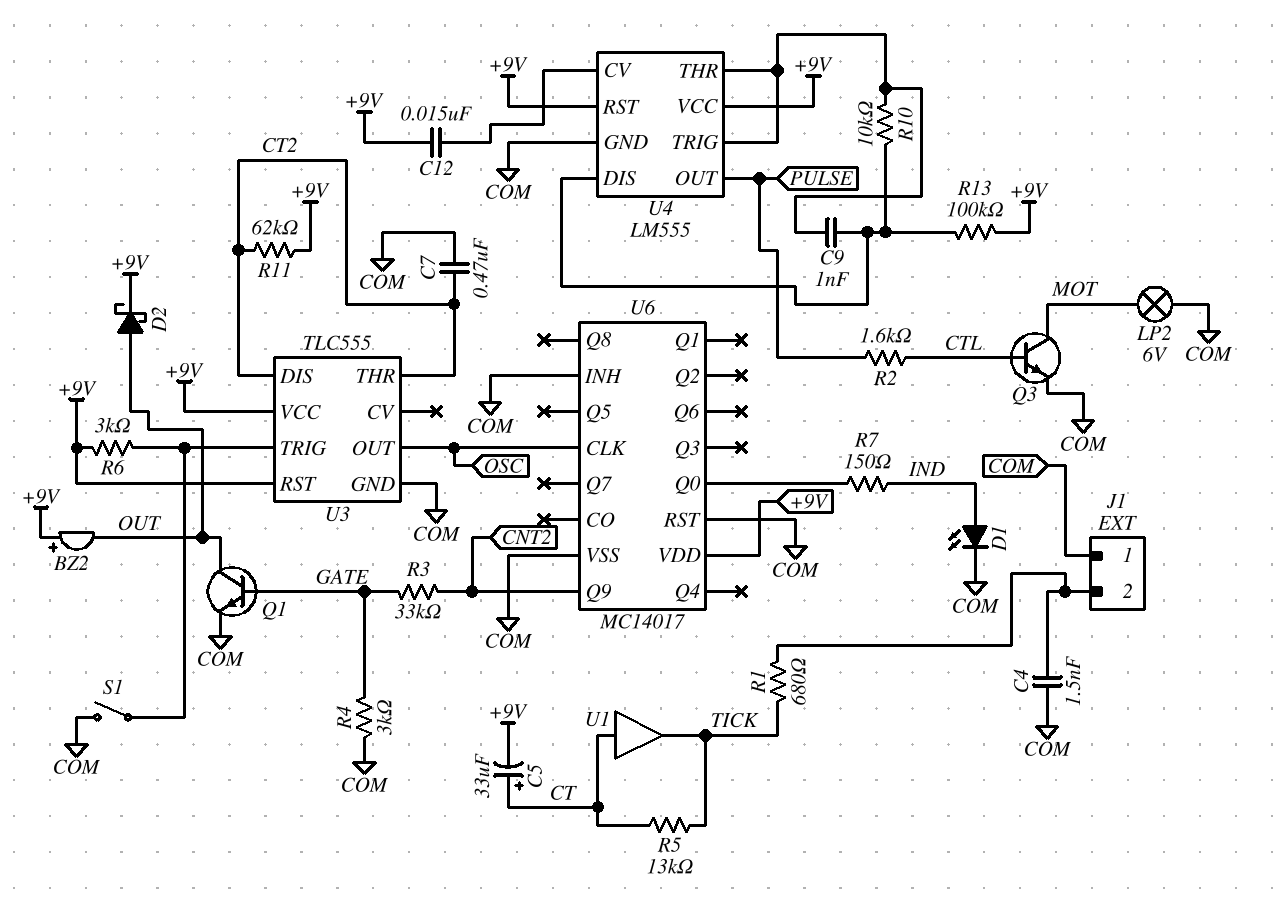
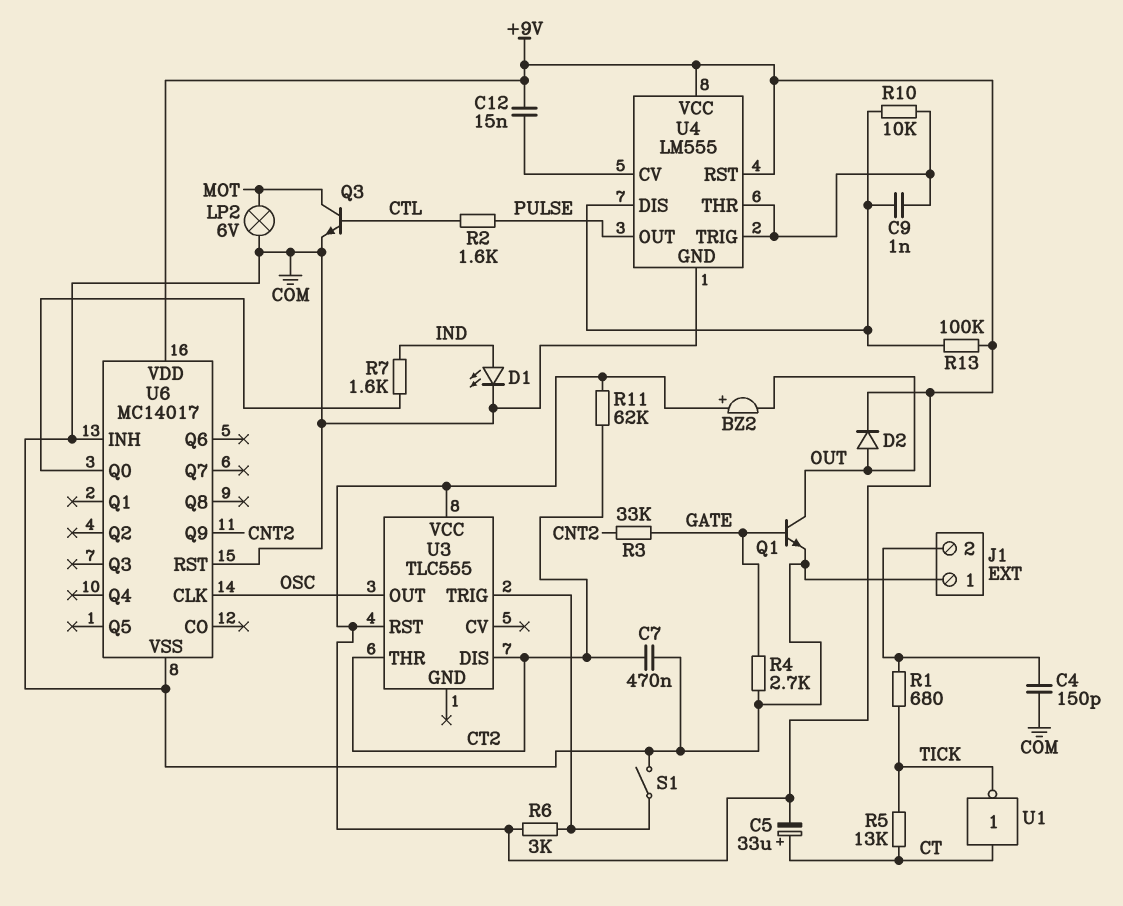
C4: 1.5nF (COM, J1/2) -> 150pF (COM, J1/2)
D2: schottky (A OUT, K +9V) -> diode (A OUT, K +9V)
R4: 3k (COM, GATE) -> 2.7k (COM, GATE)
R7: 150 (IND, U6/Q0) -> 1.6k (IND, U6/Q0)
U1: buffer (in CT, out TICK) -> NOT (in CT, out TICK)
U3 pin GND: COM -> none

